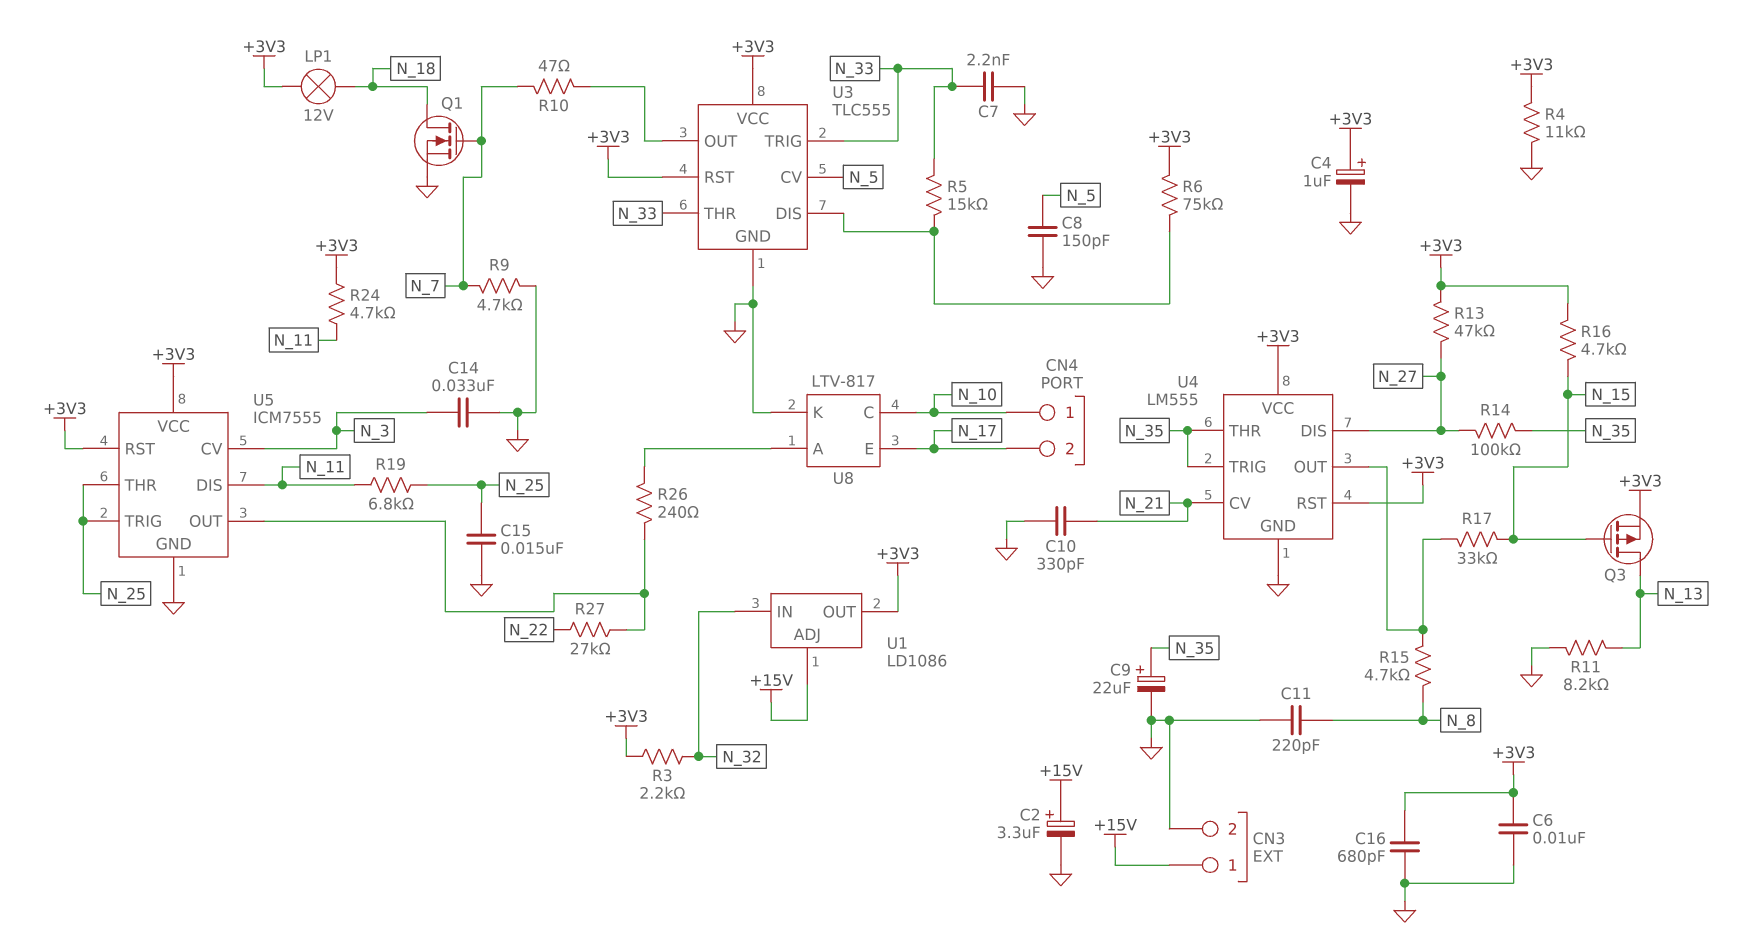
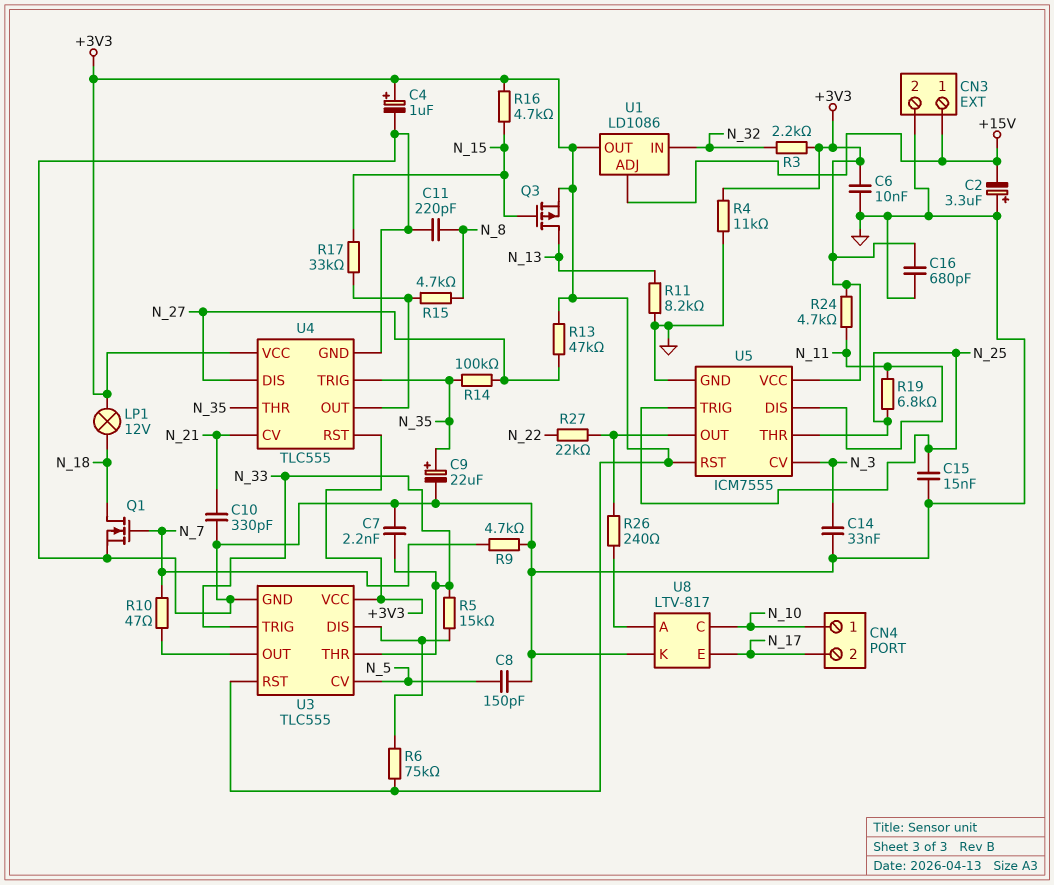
C2: 3.3uF (plus +15V, minus GND) -> 3.3uF (plus GND, minus +15V)
R27: 27k (N_22, U5/OUT) -> 22k (N_22, U5/OUT)
U4: LM555 -> TLC555

